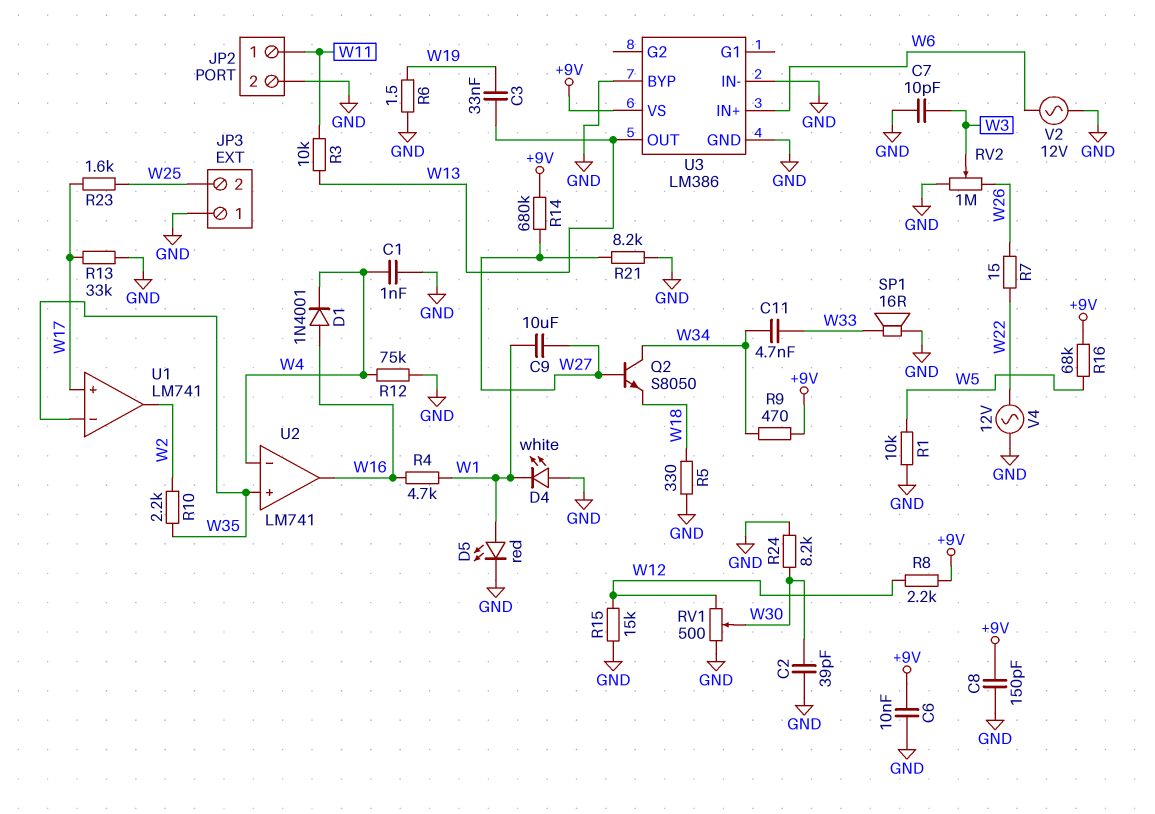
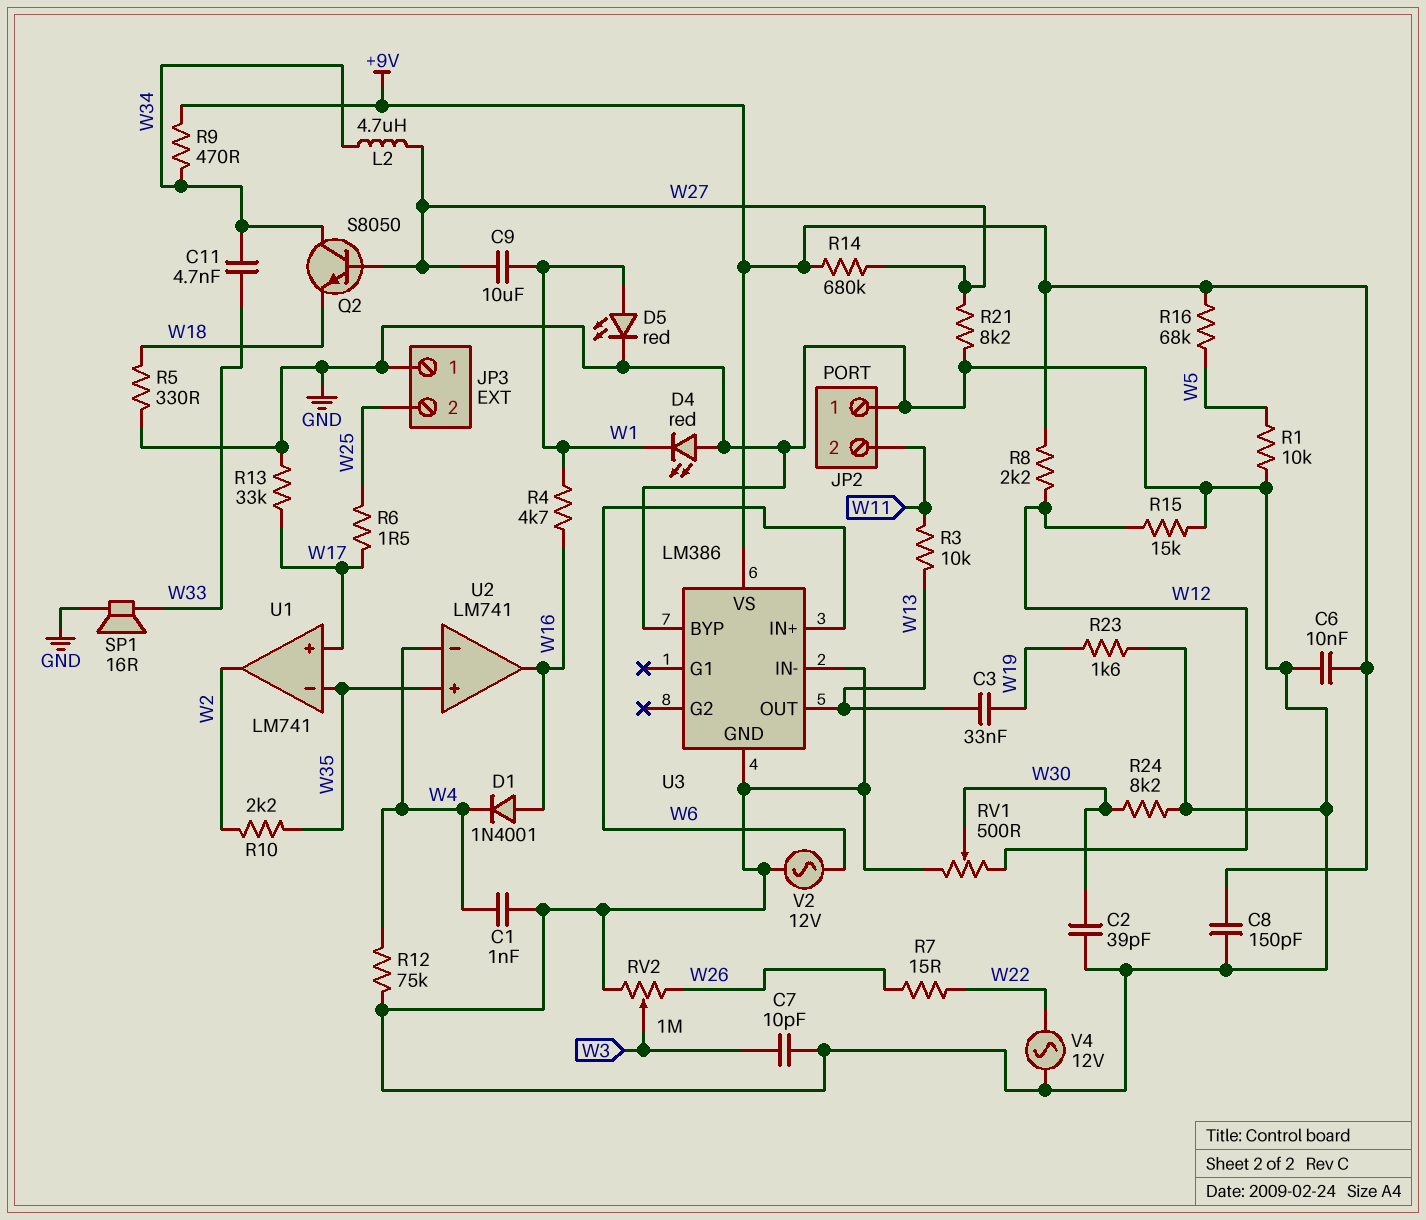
D4: LED white (A GND, K W1) -> LED red (A GND, K W1)
JP2 pin 1: W11 -> GND
JP2 pin 2: GND -> W11
L2: none -> 4.7uH (W27, W34)
R6: 1.5 (GND, W19) -> 1.5 (W17, W25)
R23: 1.6k (W17, W25) -> 1.6k (GND, W19)

